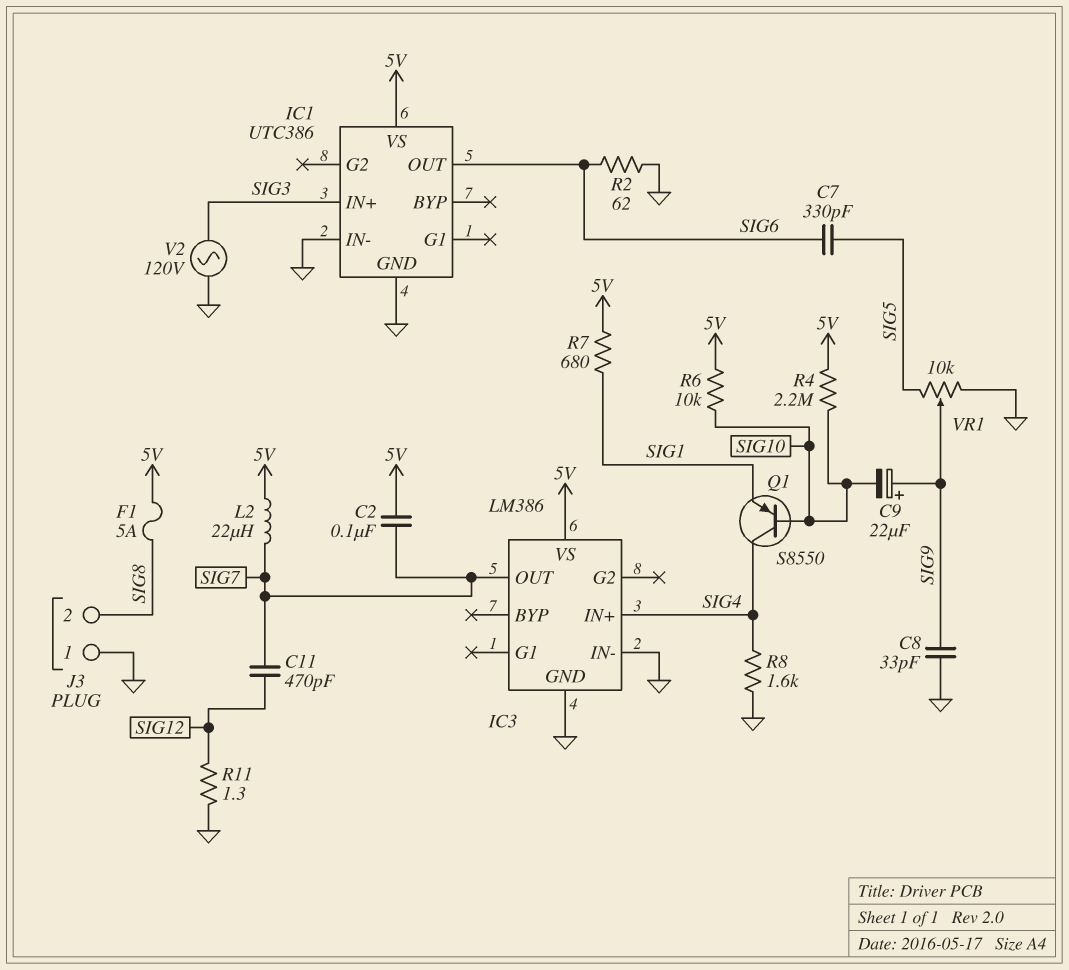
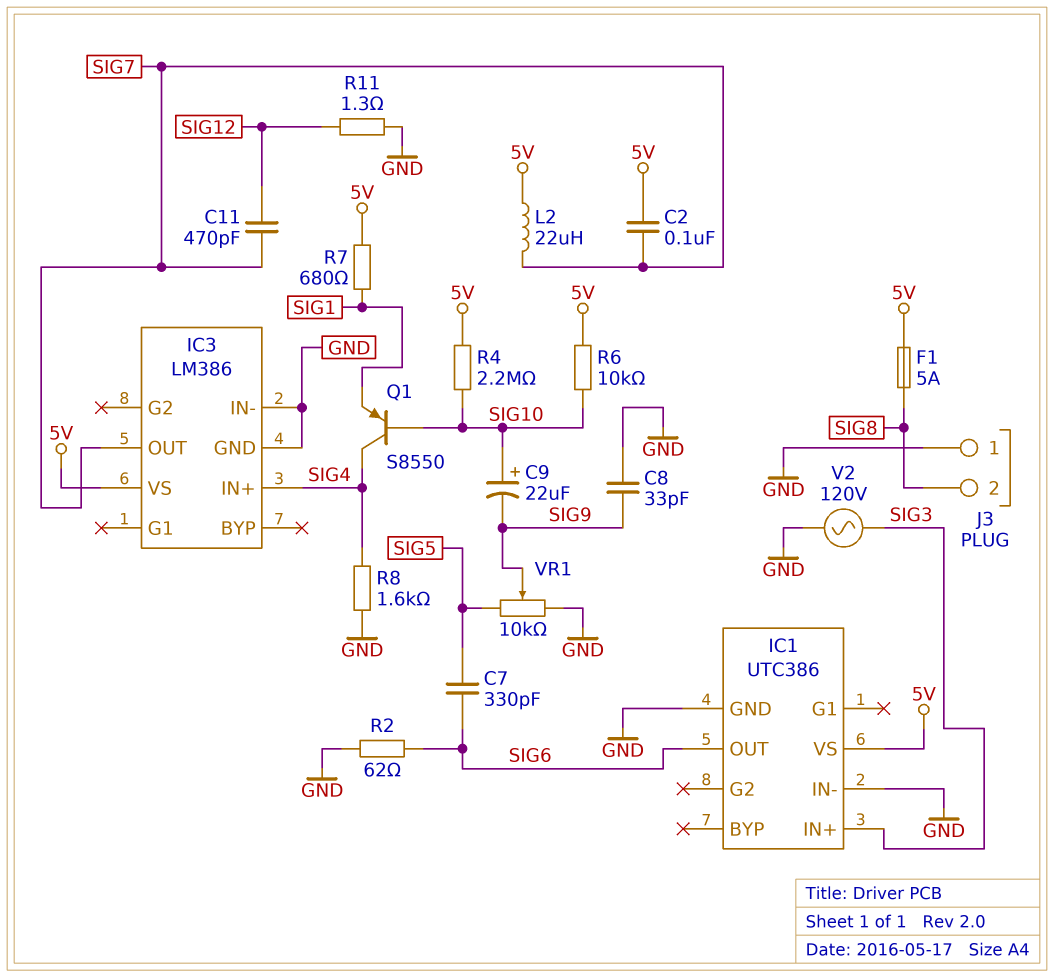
C9: 22uF (plus SIG9, minus SIG10) -> 22uF (plus SIG10, minus SIG9)

